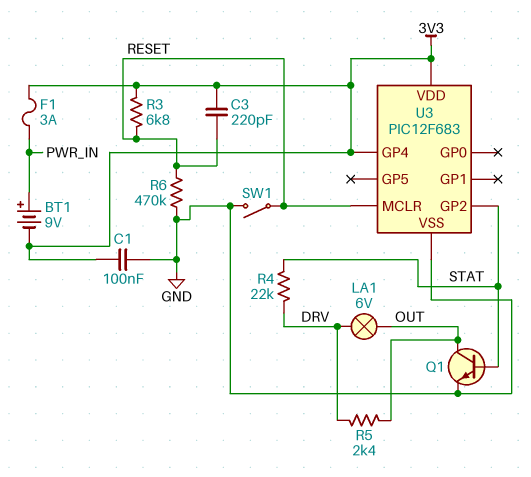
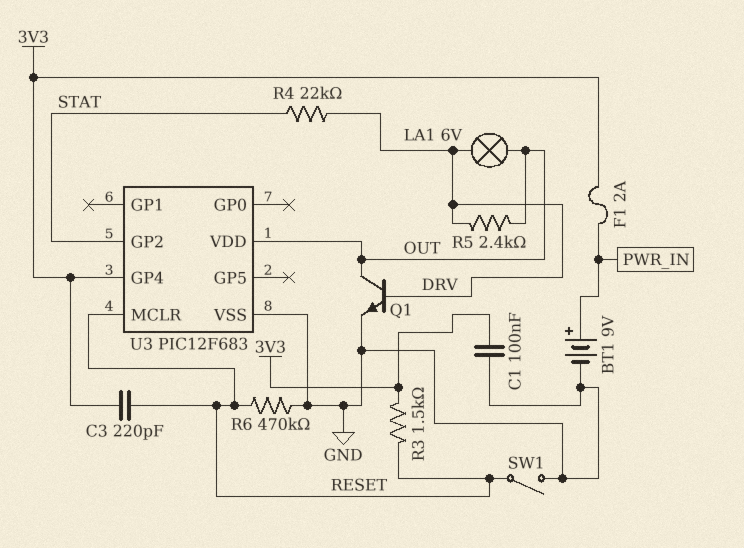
BT1: 9V (plus PWR_IN, minus 3V3) -> 9V (plus PWR_IN, minus GND)
F1: 3A (3V3, PWR_IN) -> 2A (3V3, PWR_IN)
Q1: NPN (B STAT, C OUT, E GND) -> NPN (B DRV, C OUT, E GND)
R3: 6.8k (3V3, RESET) -> 1.5k (3V3, RESET)
U3 pin VDD: 3V3 -> OUT

